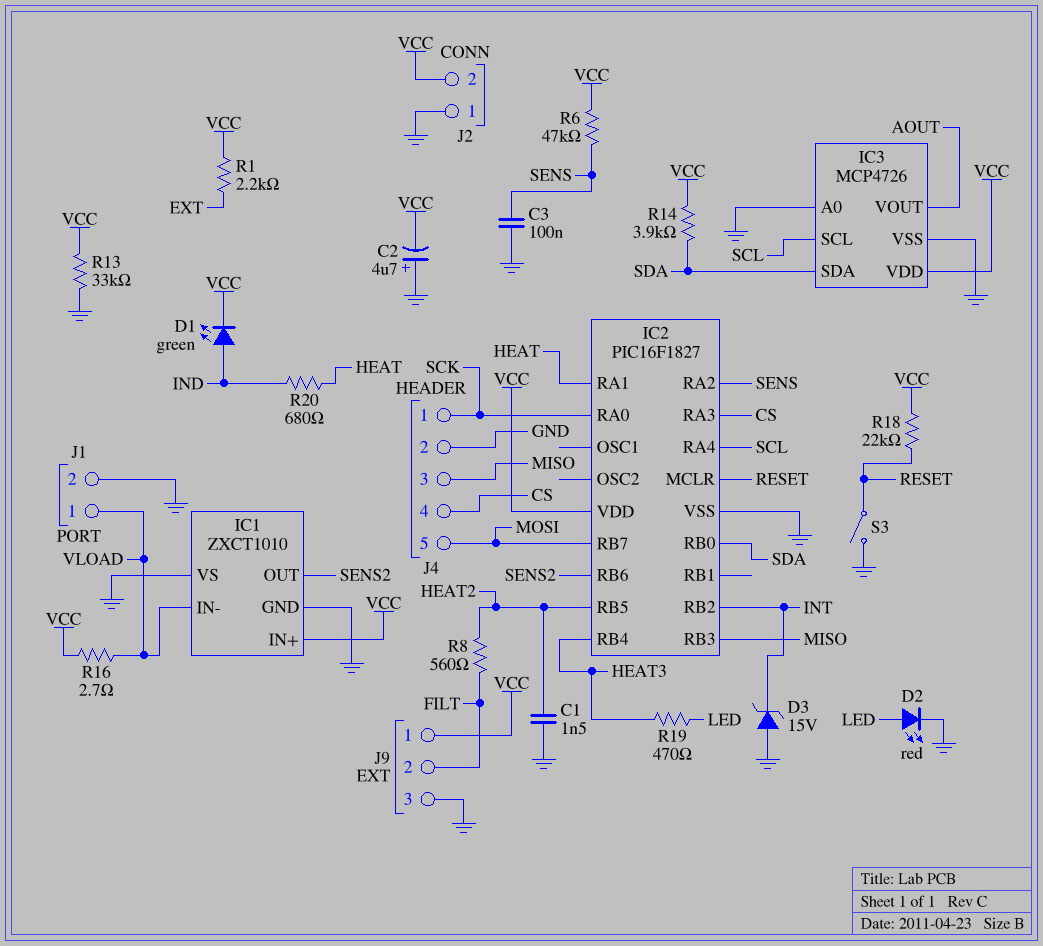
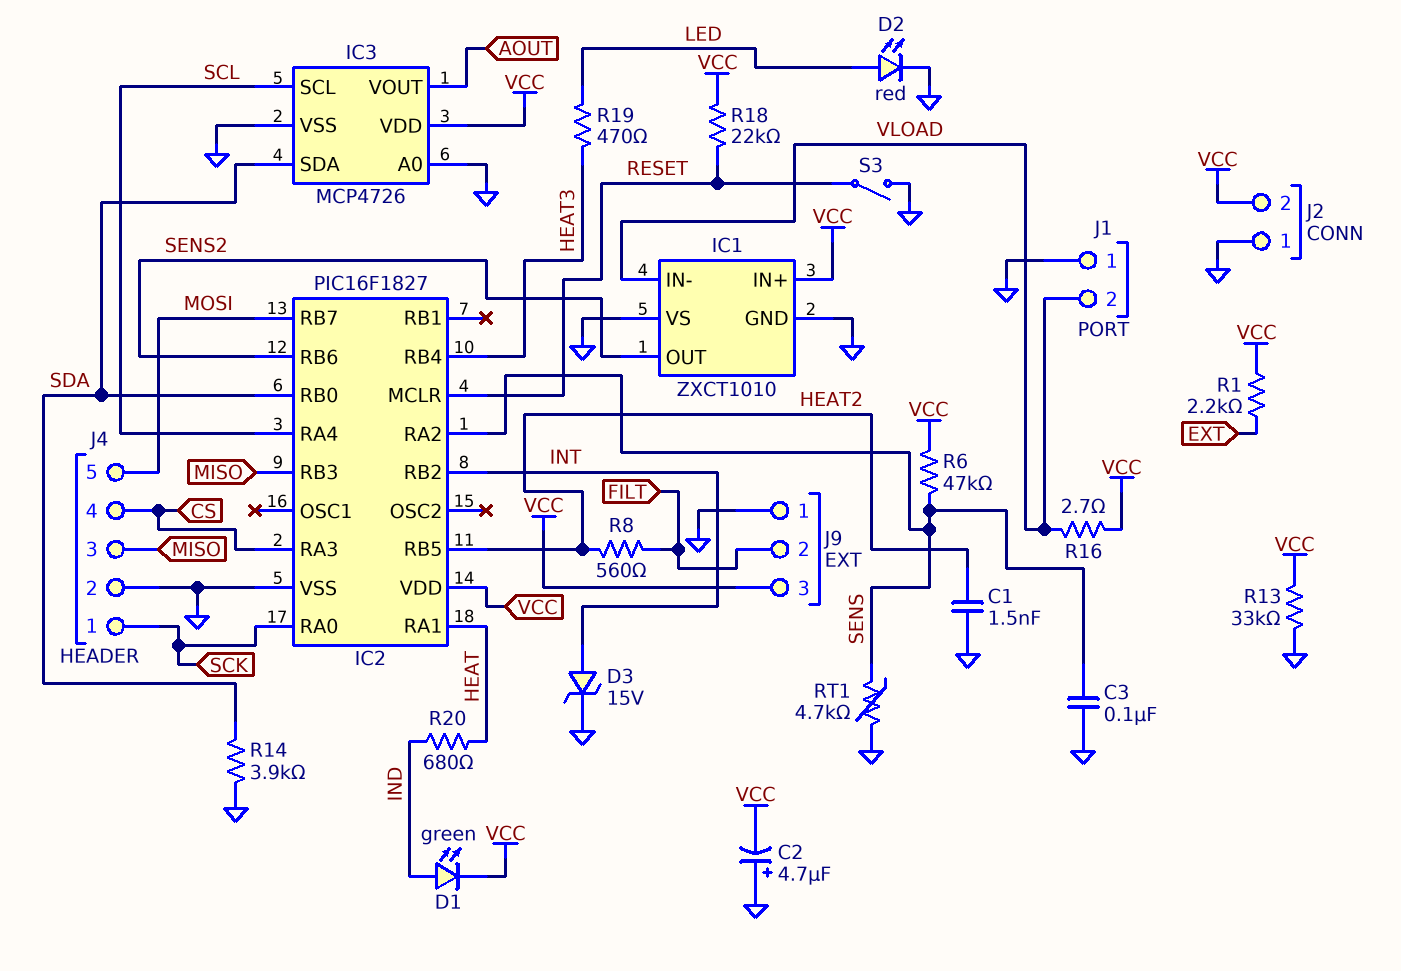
D3: zener 15V (A GND, K INT) -> zener 15V (A INT, K GND)
J1 pin 1: VLOAD -> GND
J1 pin 2: GND -> VLOAD
J9 pin 1: VCC -> GND
J9 pin 3: GND -> VCC
R14: 3.9k (SDA, VCC) -> 3.9k (GND, SDA)
RT1: none -> 4.7k (GND, SENS)

